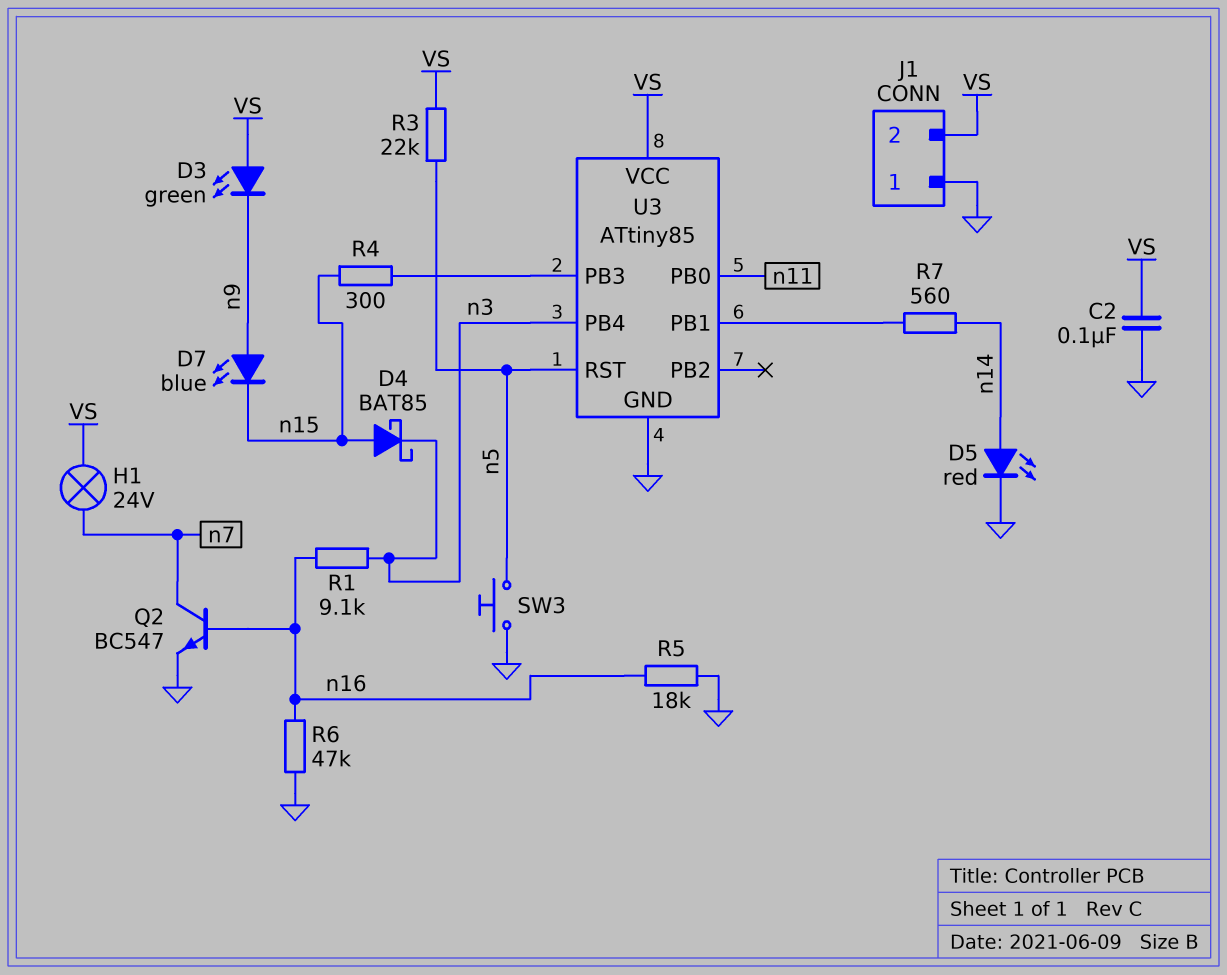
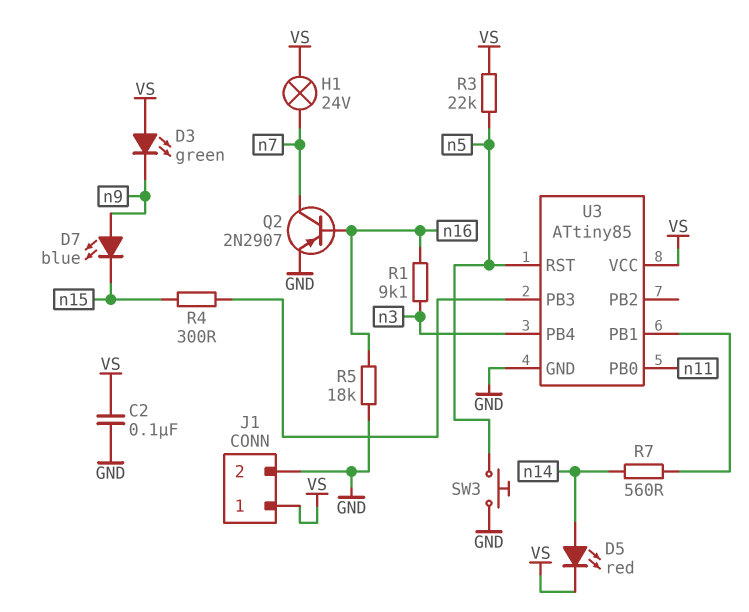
D4: schottky BAT85 (A n15, K n3) -> none
D5: LED red (A n14, K GND) -> LED red (A n14, K VS)
J1 pin 1: GND -> VS
J1 pin 2: VS -> GND
Q2: NPN BC547 (B n16, C n7, E GND) -> PNP 2N2907 (B n16, C n7, E GND)
R6: 47k (GND, n16) -> none

